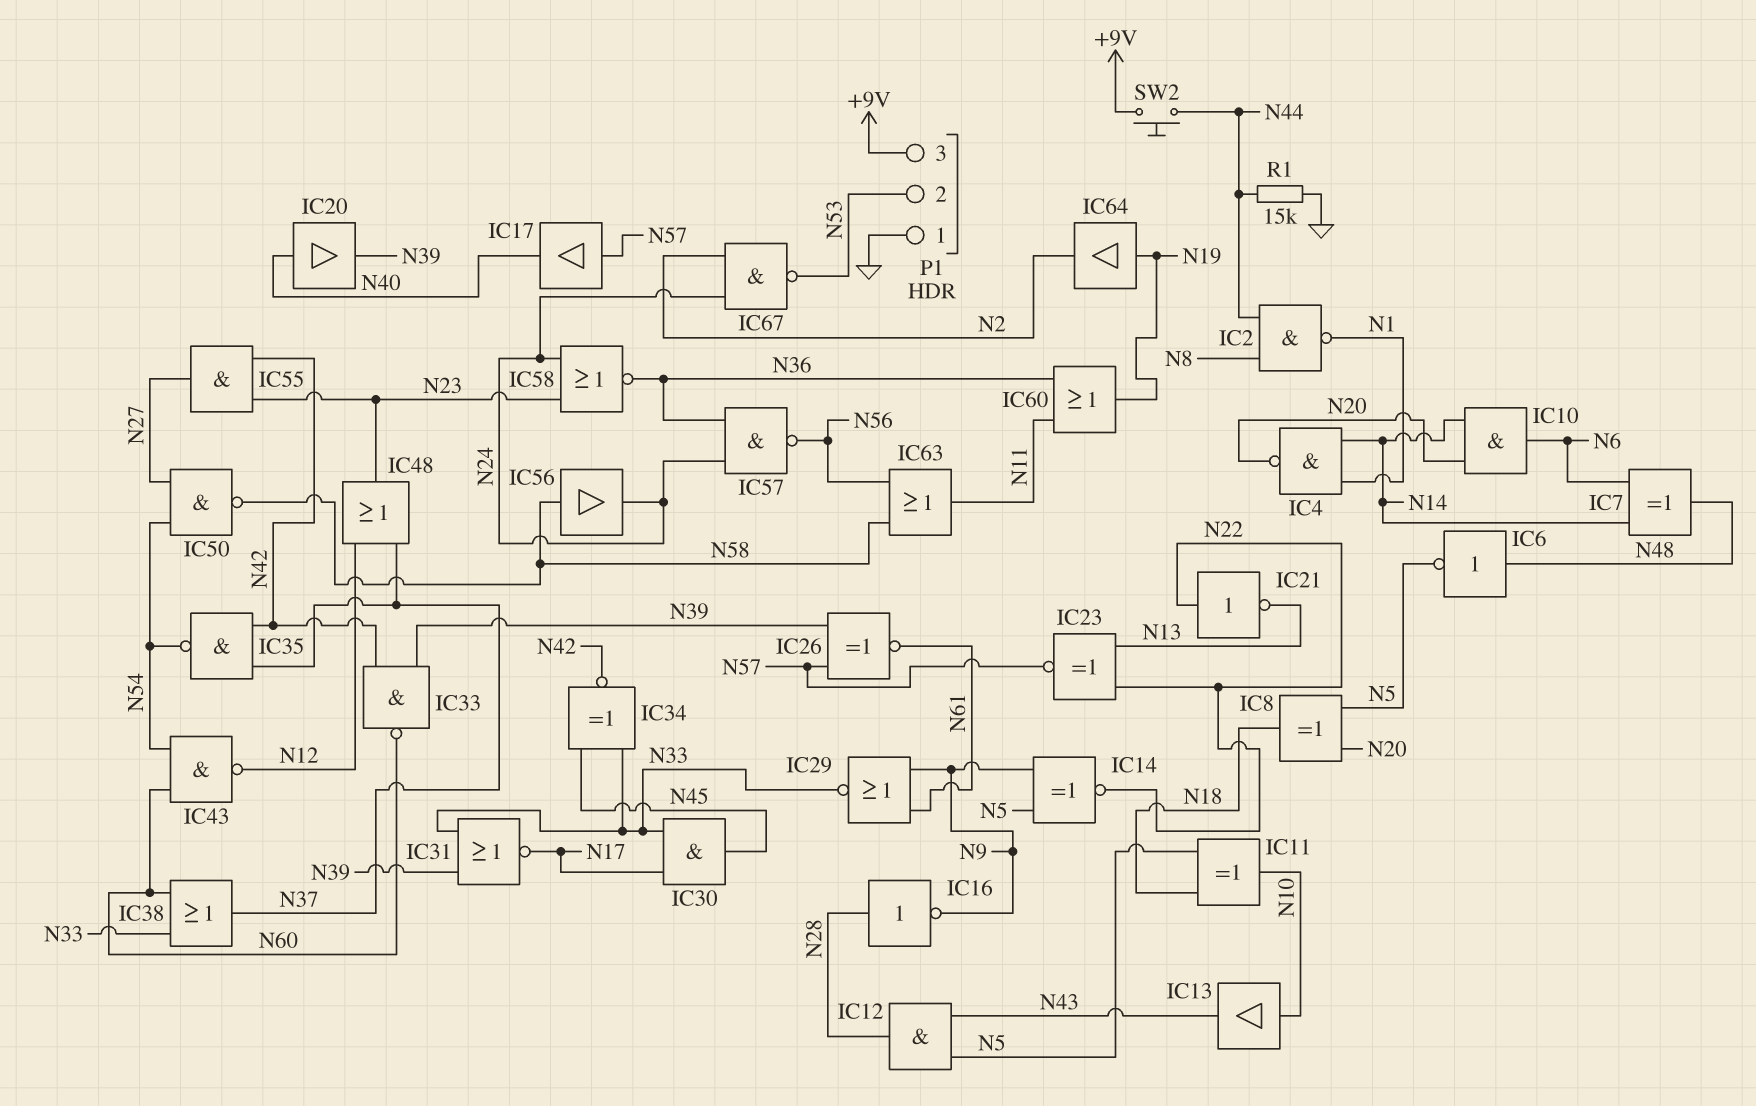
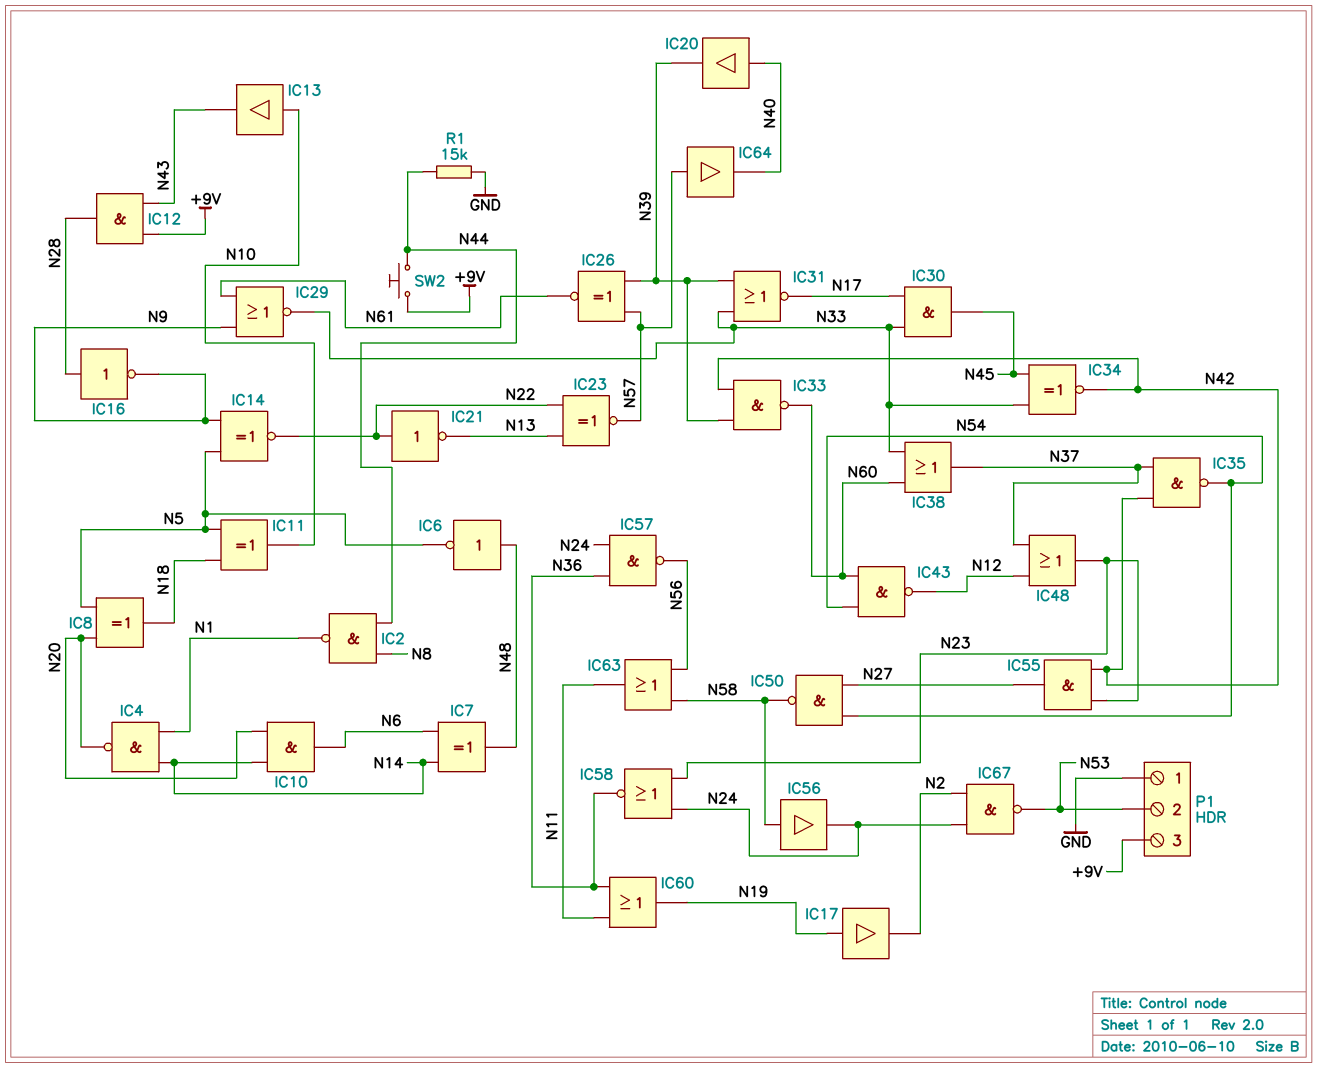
IC12: AND (in N5, in N43, out N28) -> AND (in +9V, in N43, out N28)
IC17: buffer (in N57, out N40) -> buffer (in N19, out N2)
IC64: buffer (in N19, out N2) -> buffer (in N57, out N40)

